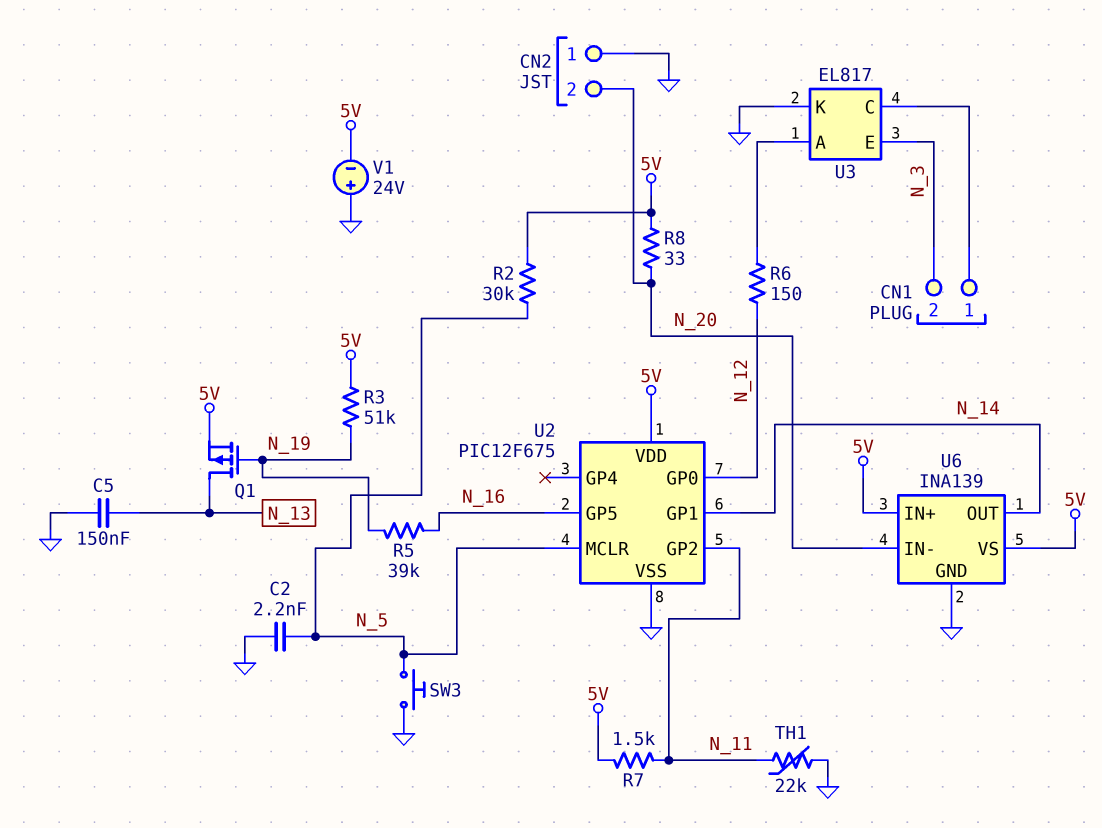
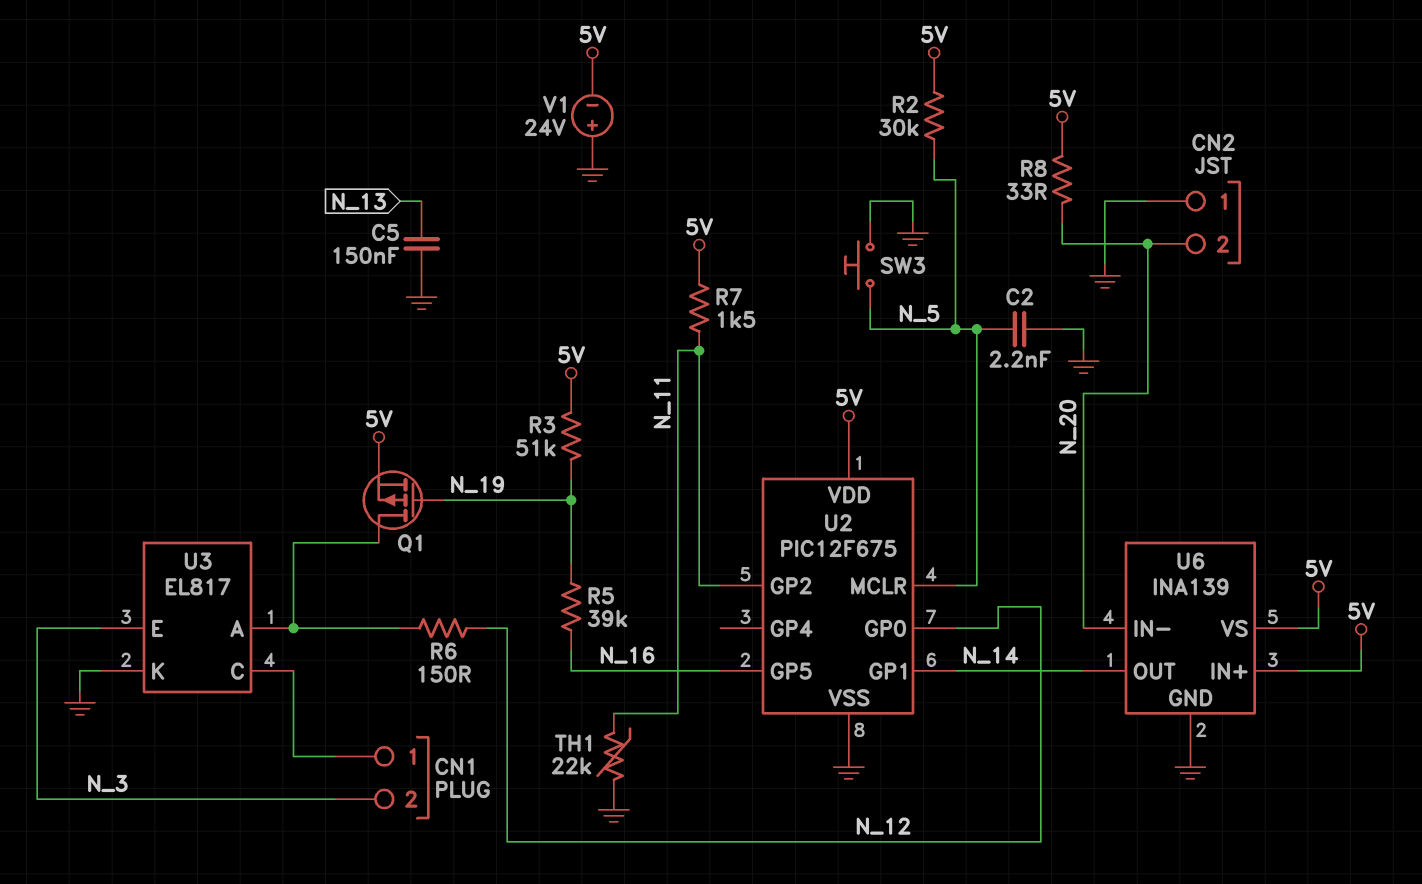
Q1: PMOS (G N_19, D N_13, S 5V) -> PMOS (G N_19, D U3/A, S 5V)

